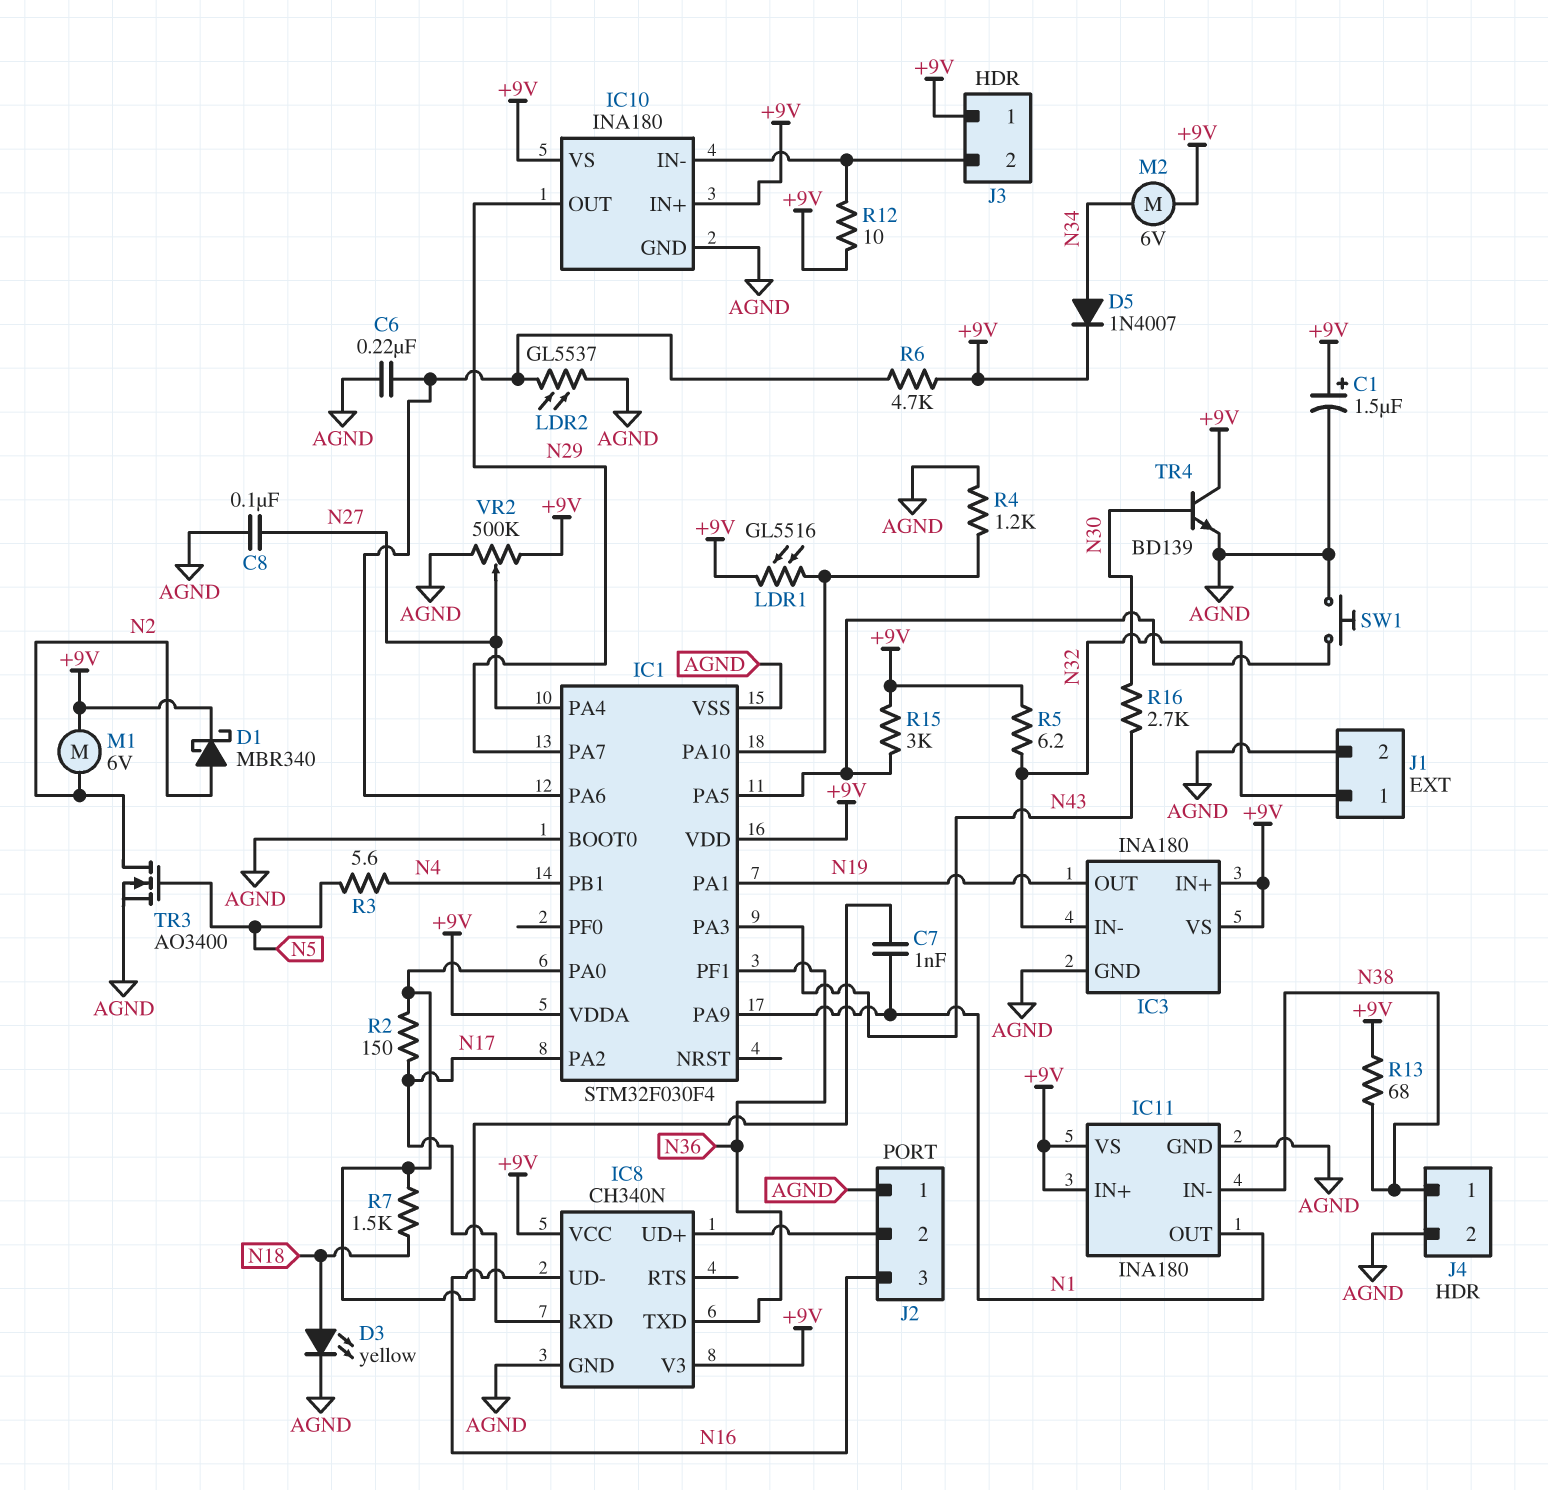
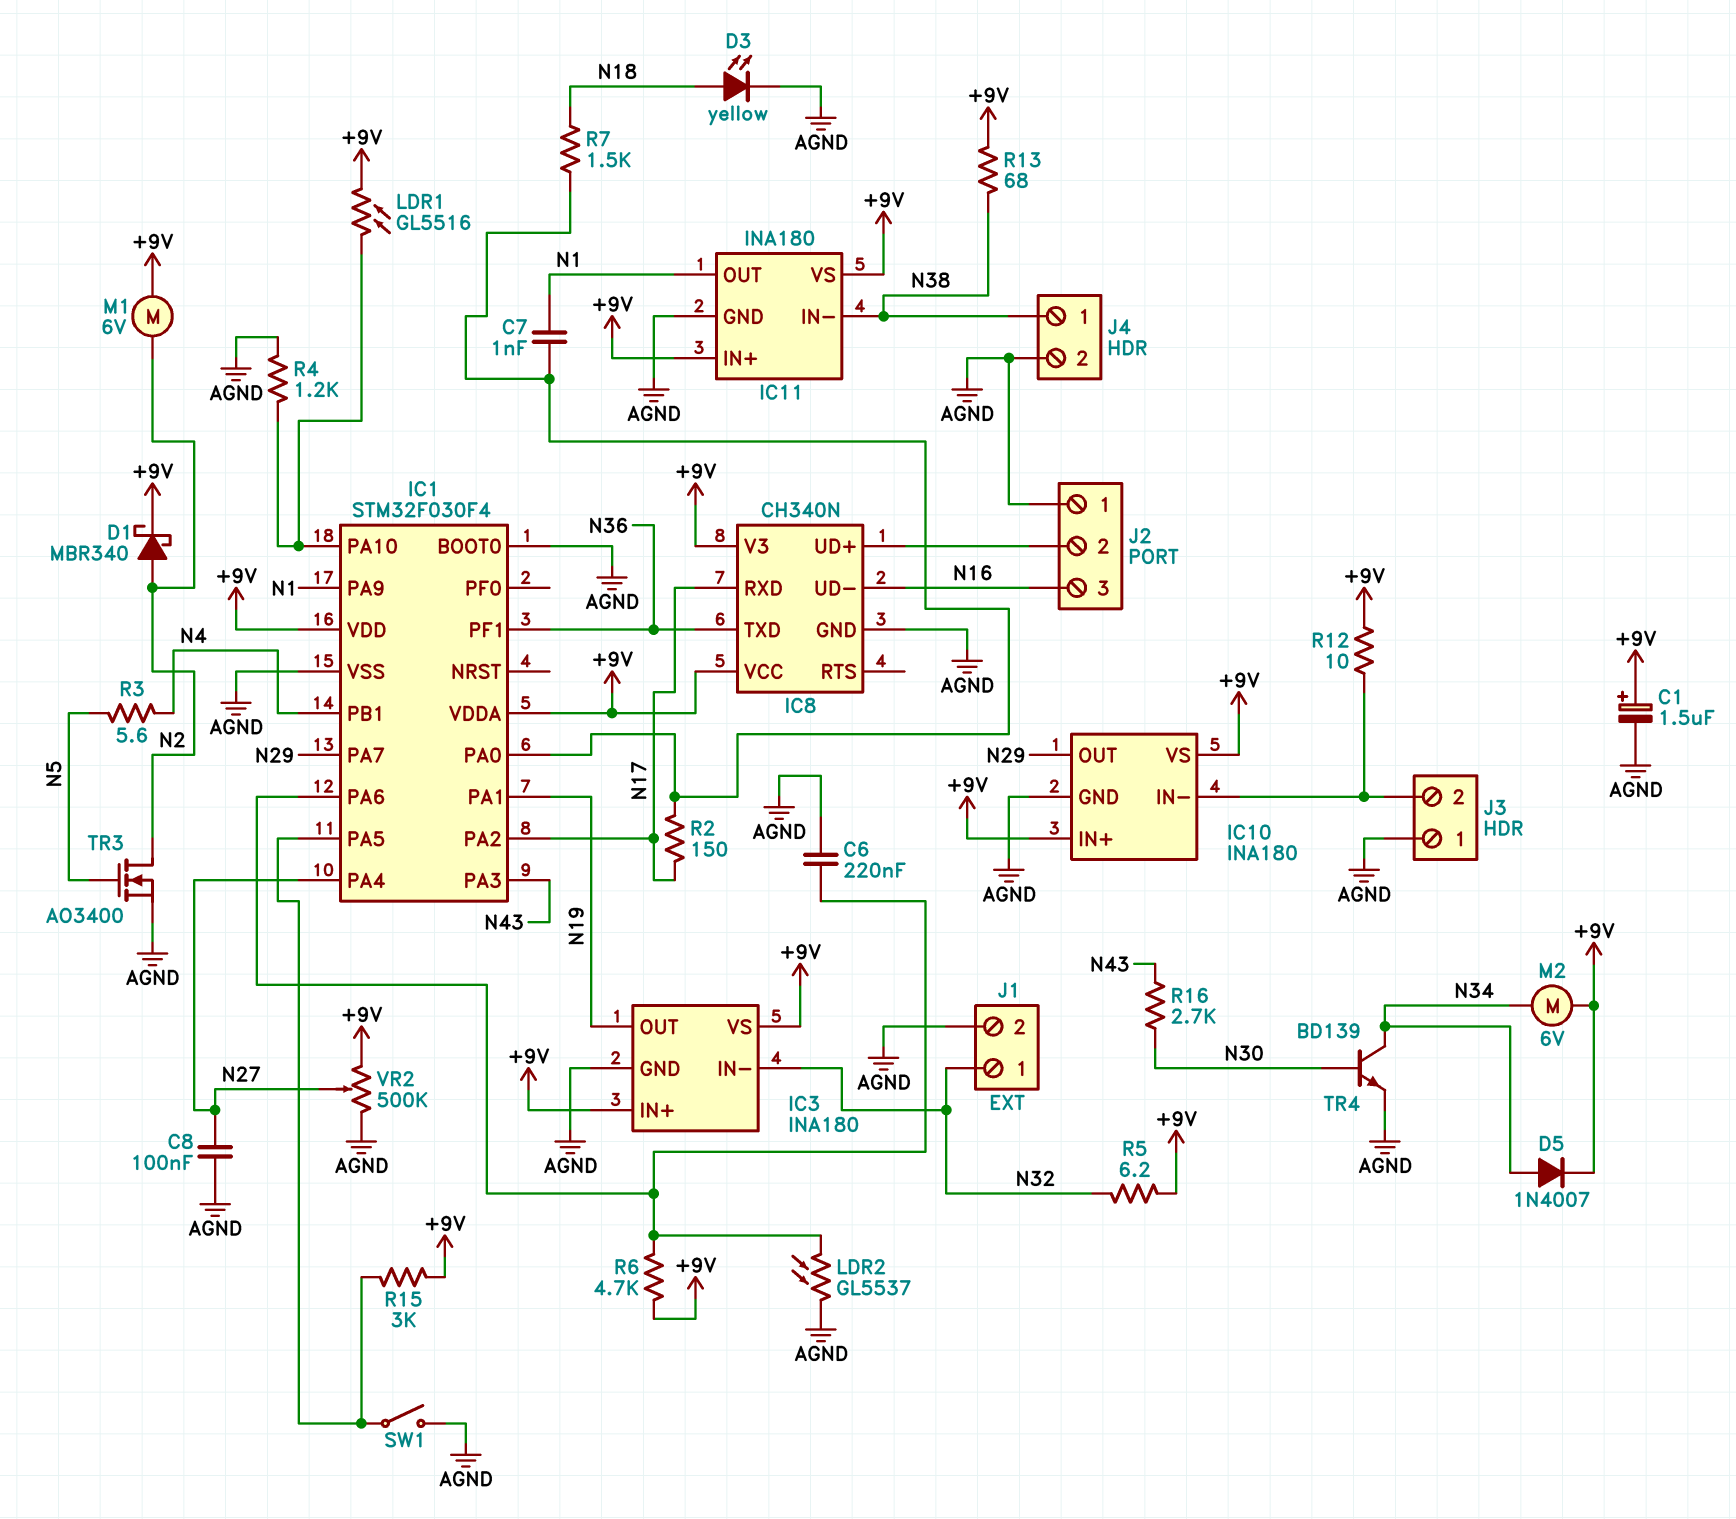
J3 pin 1: +9V -> AGND
SW1: button (AGND, IC1/PA5) -> switch (AGND, IC1/PA5)
TR4: NPN BD139 (B N30, C +9V, E AGND) -> NPN BD139 (B N30, C N34, E AGND)

